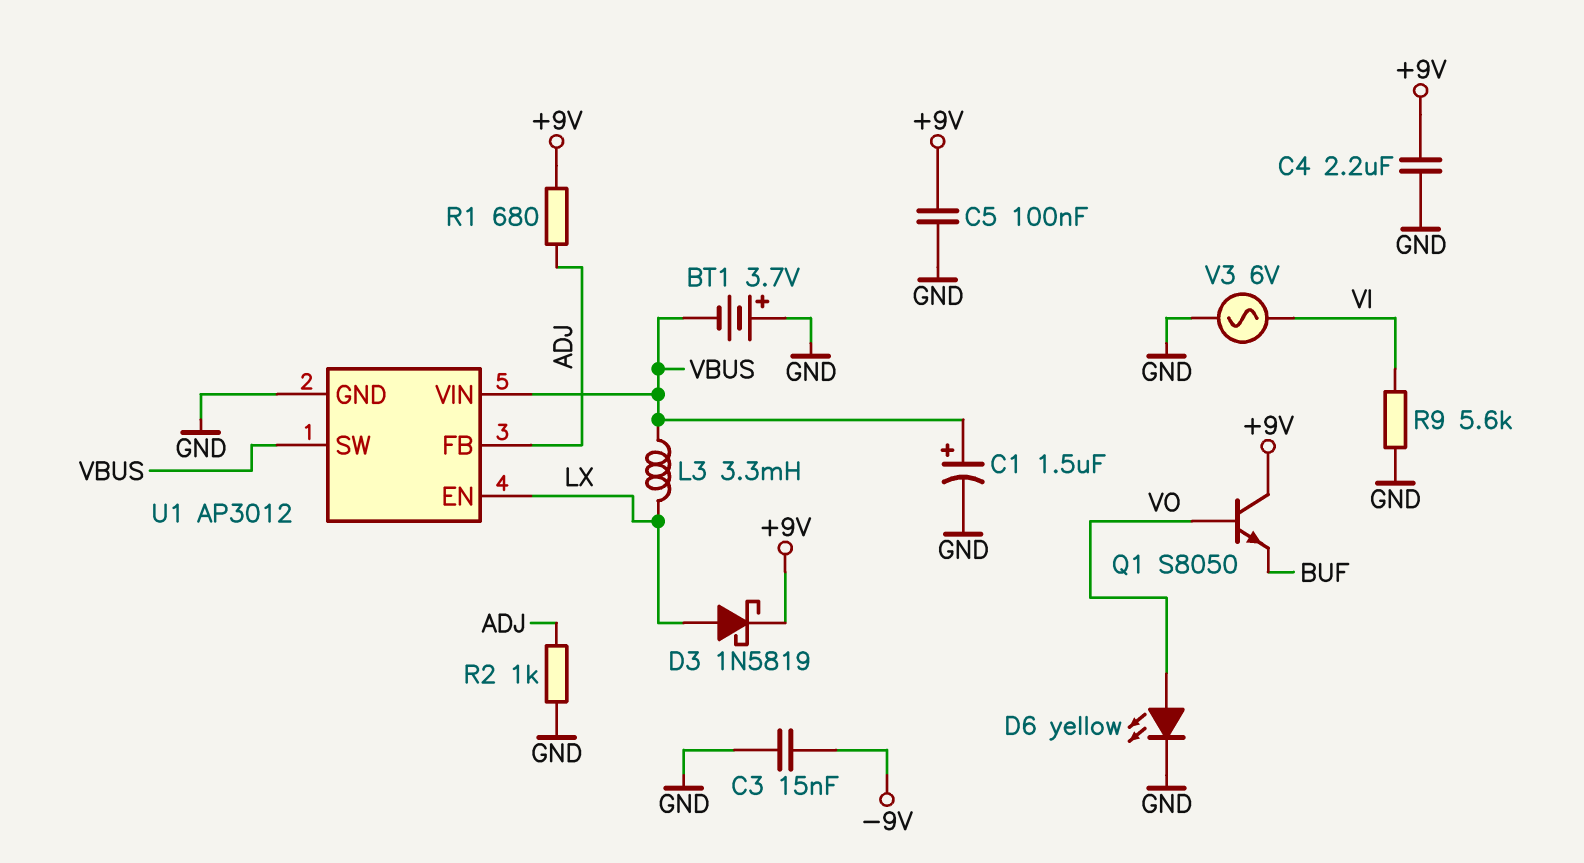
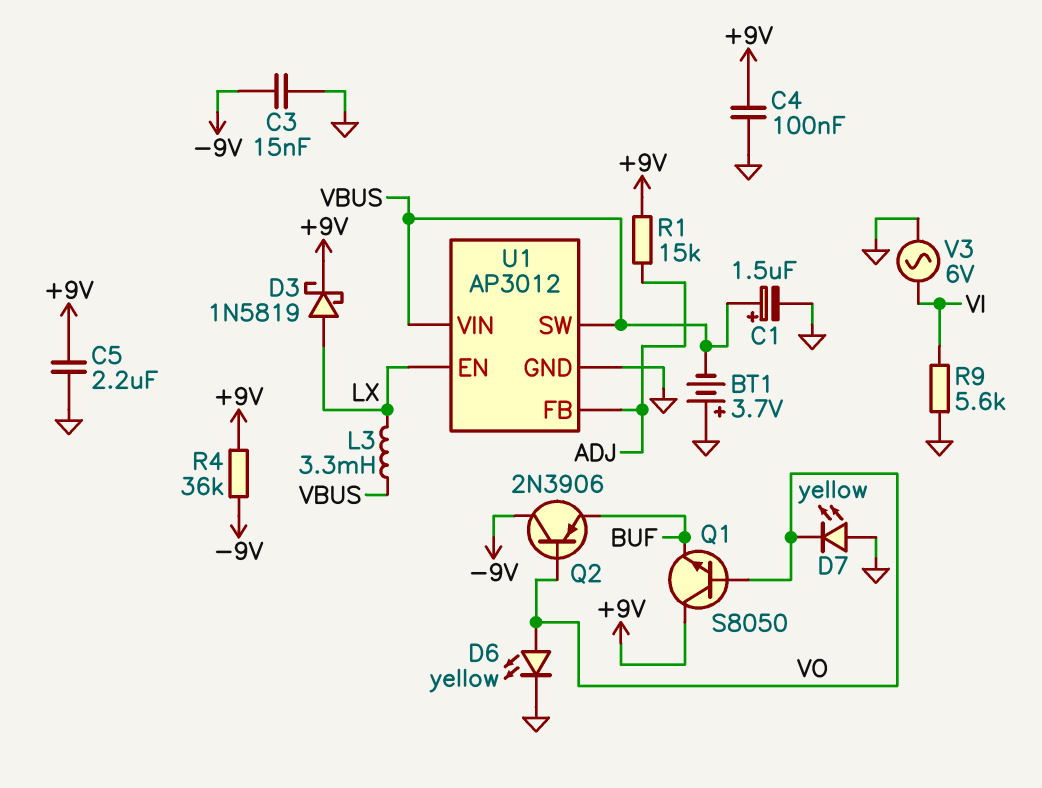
C4: 2.2uF (+9V, GND) -> 100nF (+9V, GND)
C5: 100nF (+9V, GND) -> 2.2uF (+9V, GND)
D7: none -> LED yellow (A GND, K VO)
Q2: none -> PNP 2N3906 (B VO, C -9V, E BUF)
R1: 680 (+9V, ADJ) -> 15k (+9V, ADJ)
R2: 1k (ADJ, GND) -> none
R4: none -> 36k (+9V, -9V)

